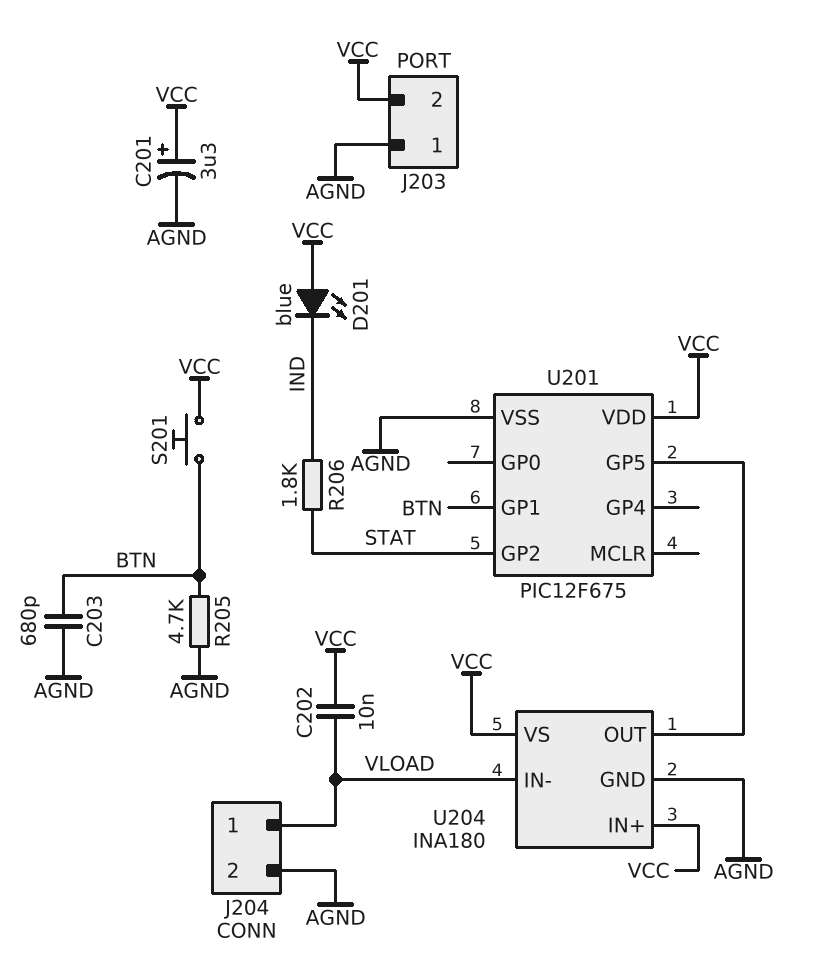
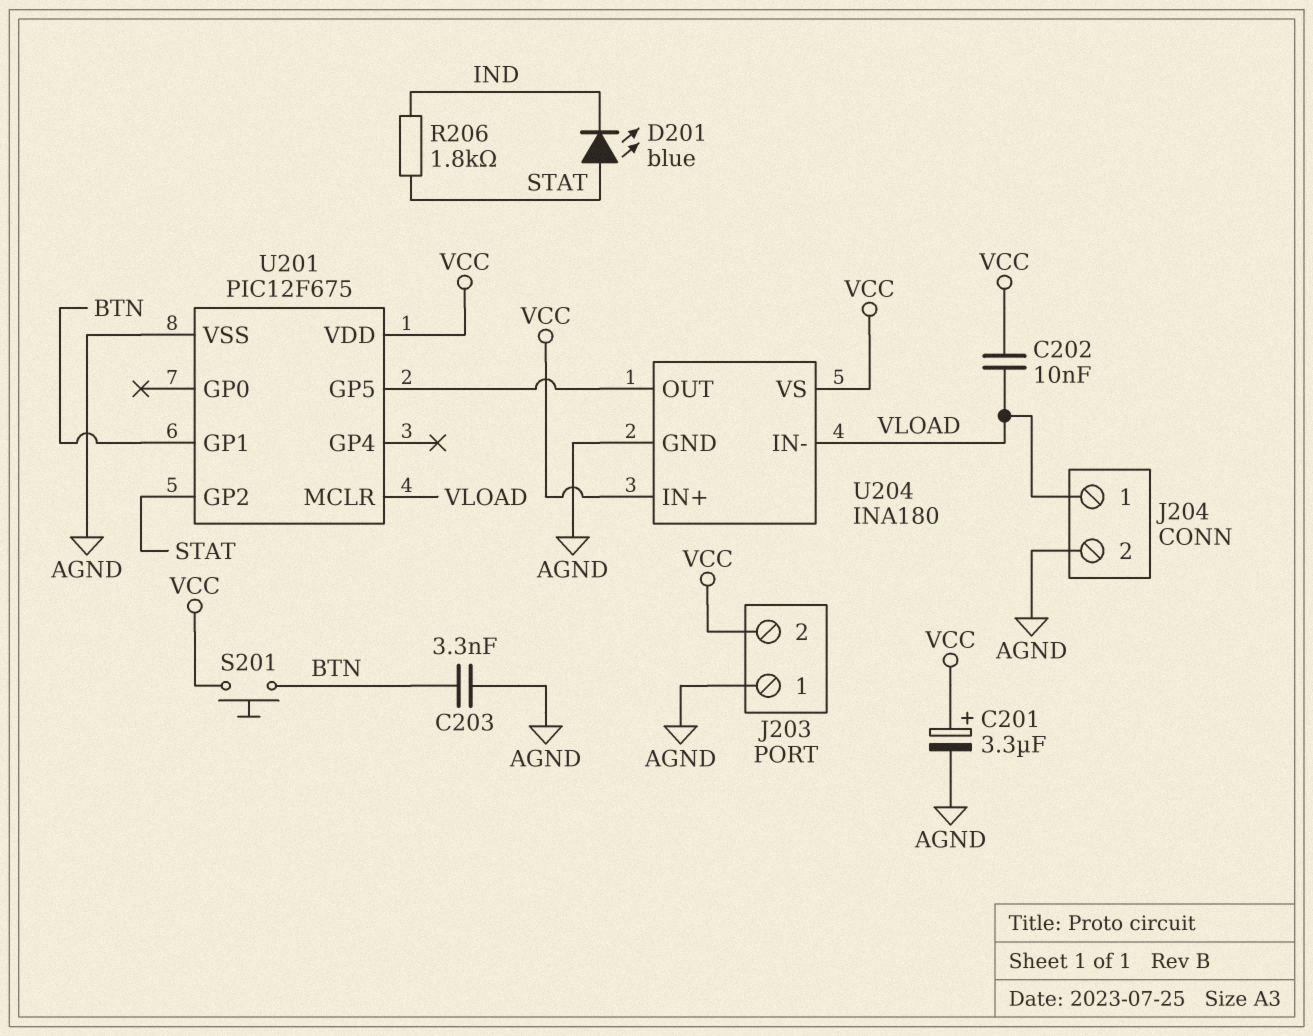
C203: 680pF (AGND, BTN) -> 3.3nF (AGND, BTN)
D201: LED blue (A VCC, K IND) -> LED blue (A STAT, K IND)
R205: 4.7k (AGND, BTN) -> none
U201 pin MCLR: none -> VLOAD

